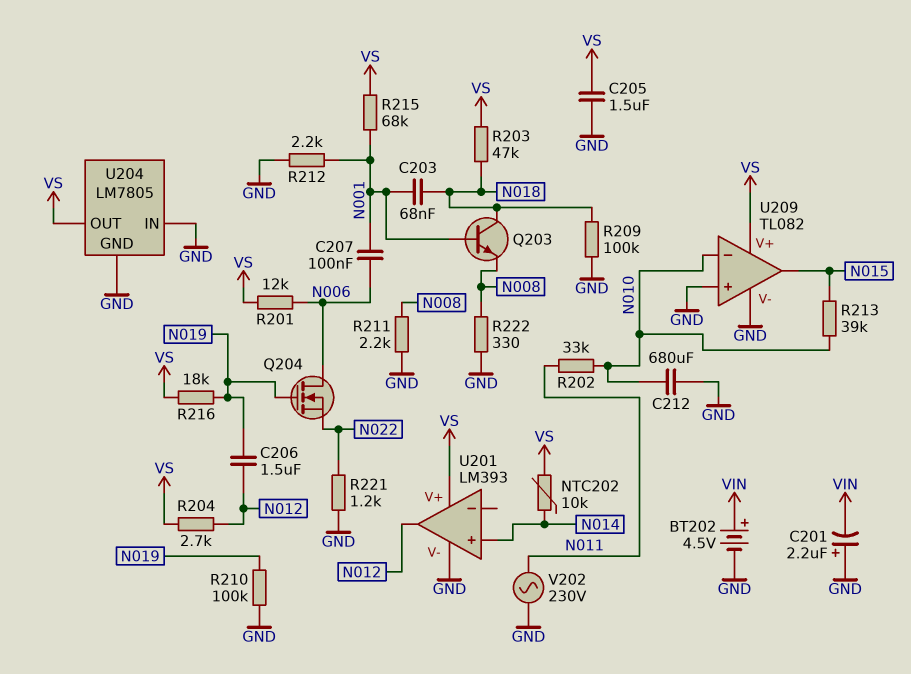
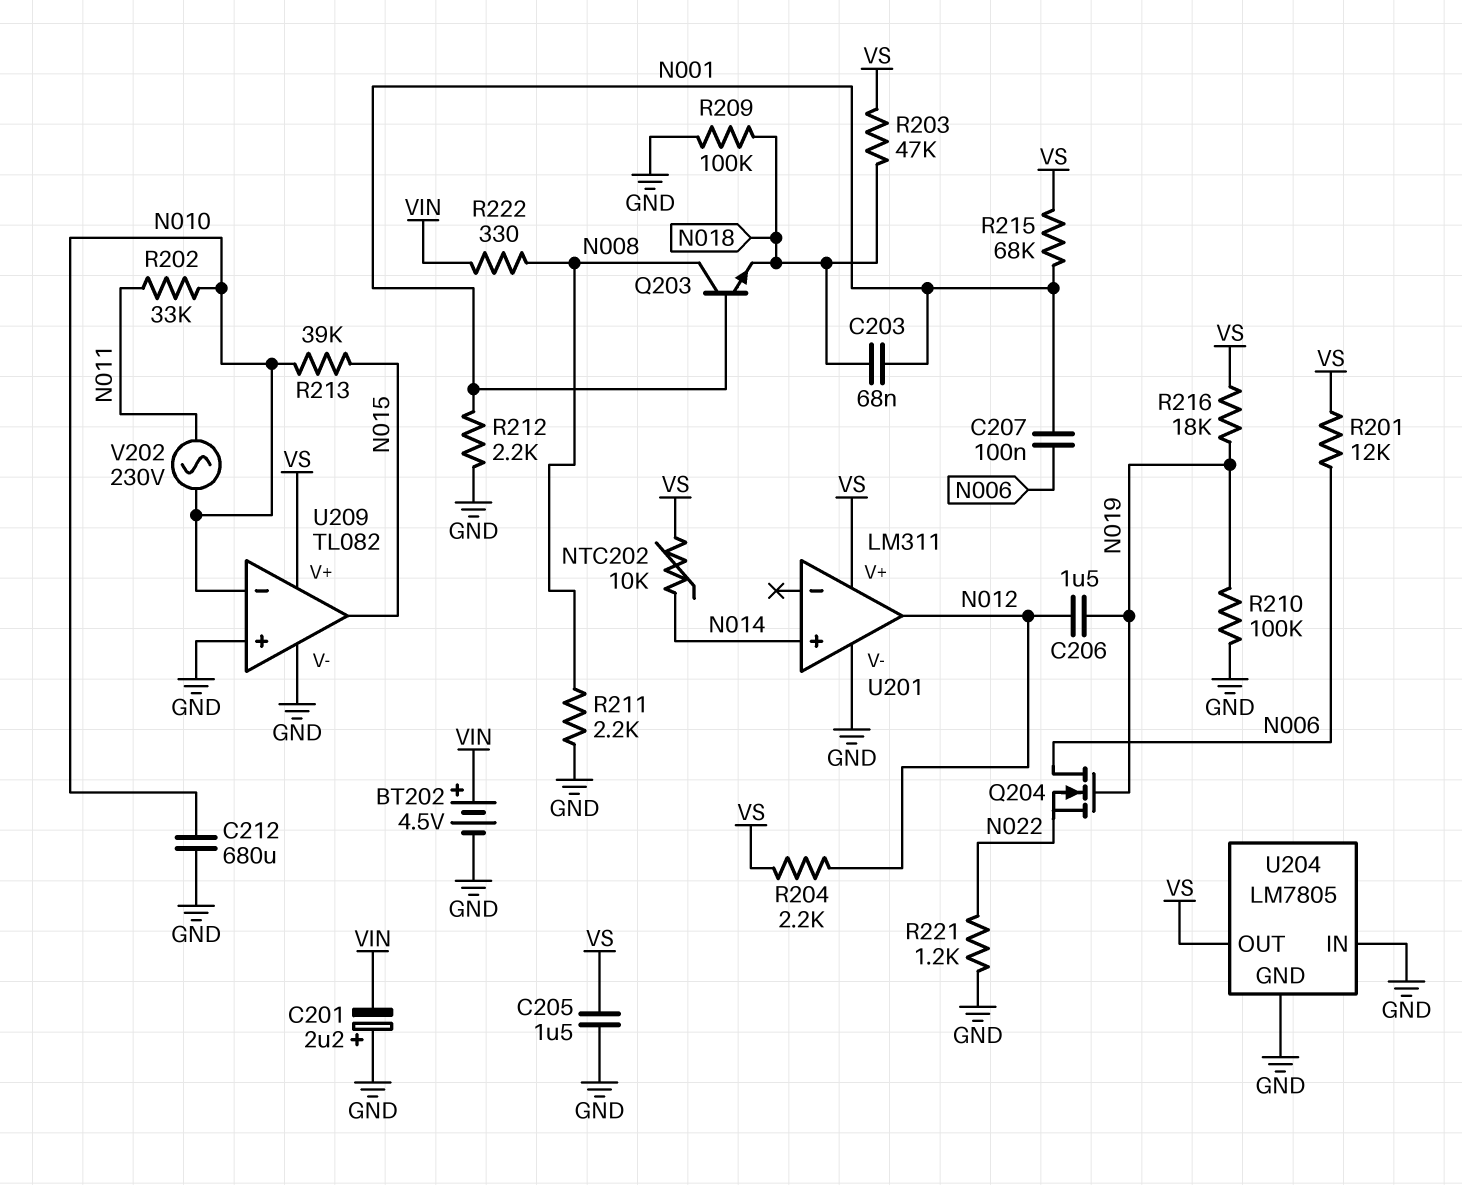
Q203: NPN (B N001, C N018, E N008) -> NPN (B N001, C N008, E N018)
R204: 2.7k (N012, VS) -> 2.2k (N012, VS)
R222: 330 (GND, N008) -> 330 (N008, VIN)
U201: LM393 -> LM311
V202: AC 230V (GND, N011) -> AC 230V (N010, N011)

